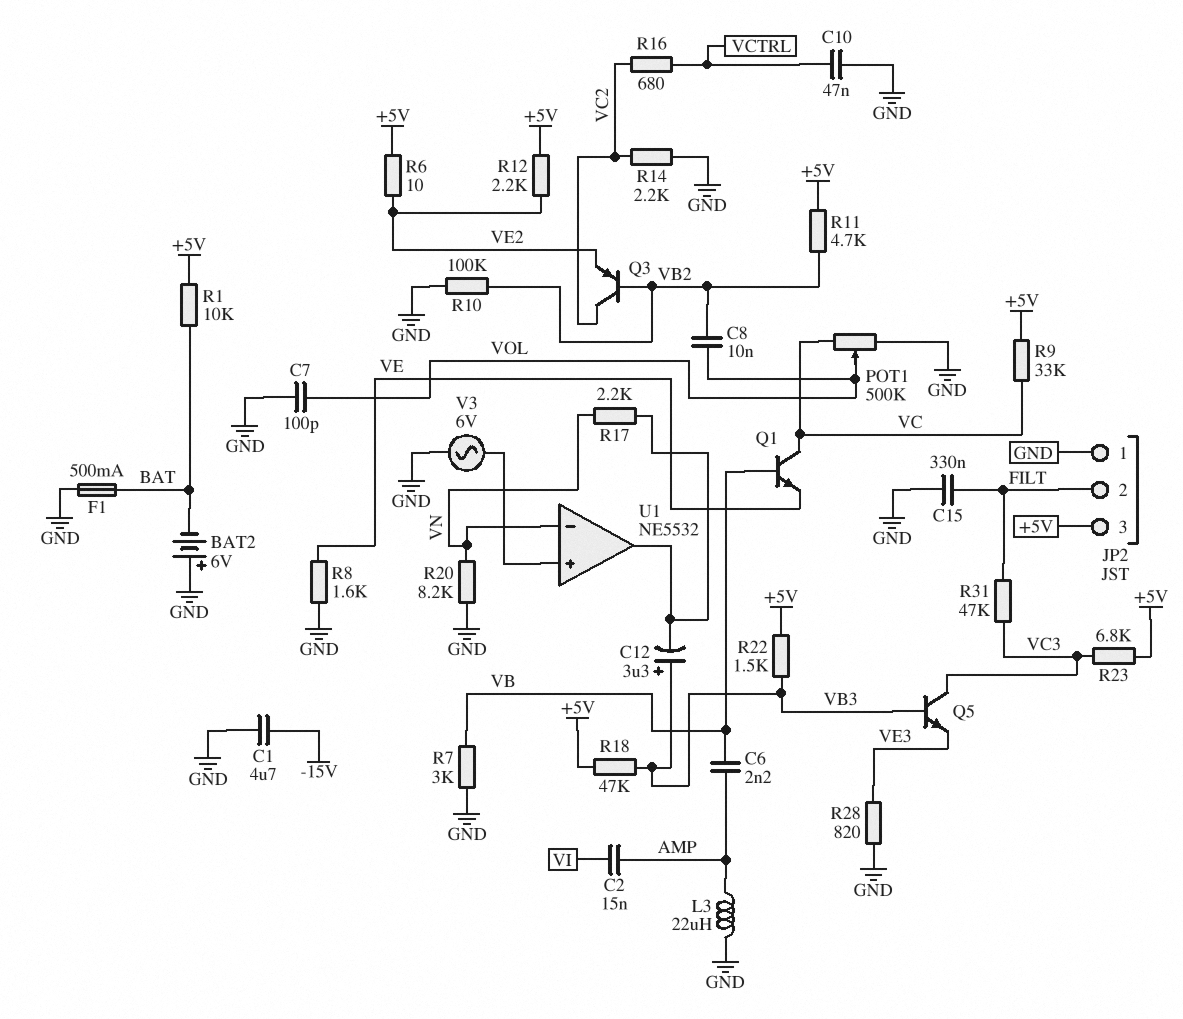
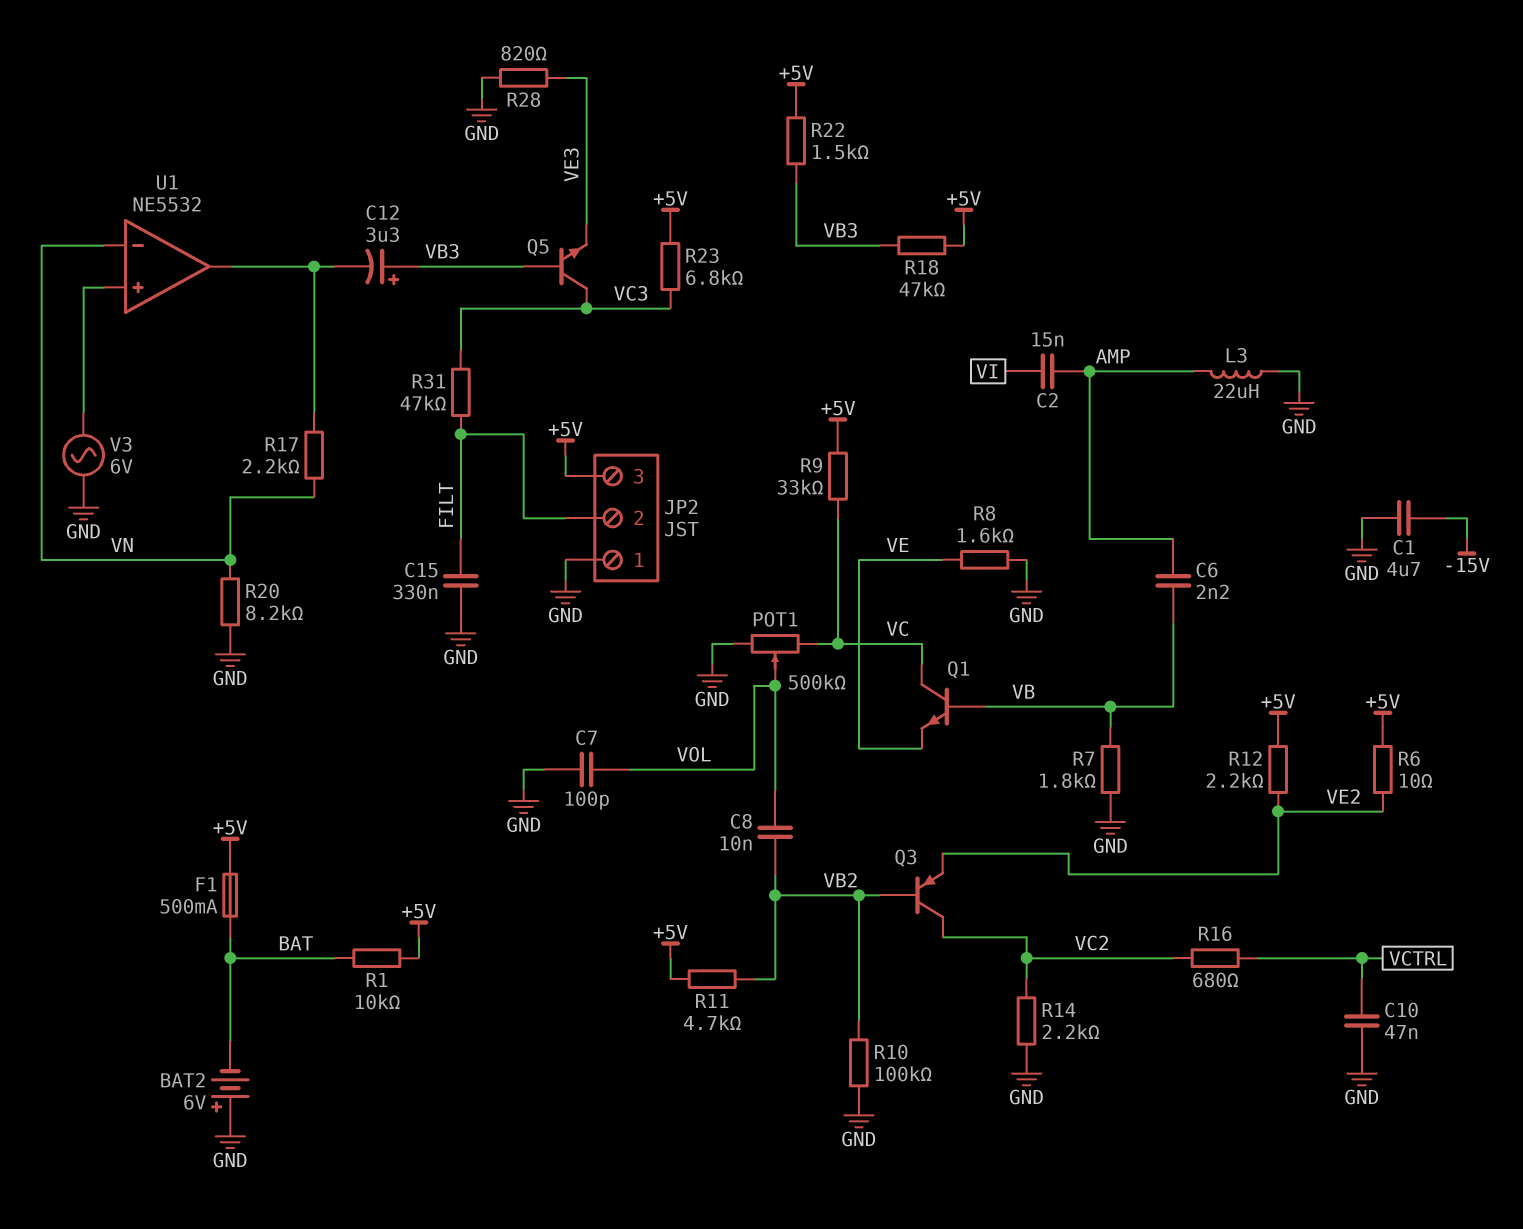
F1: 500mA (BAT, GND) -> 500mA (+5V, BAT)
R7: 3k (GND, VB) -> 1.8k (GND, VB)

